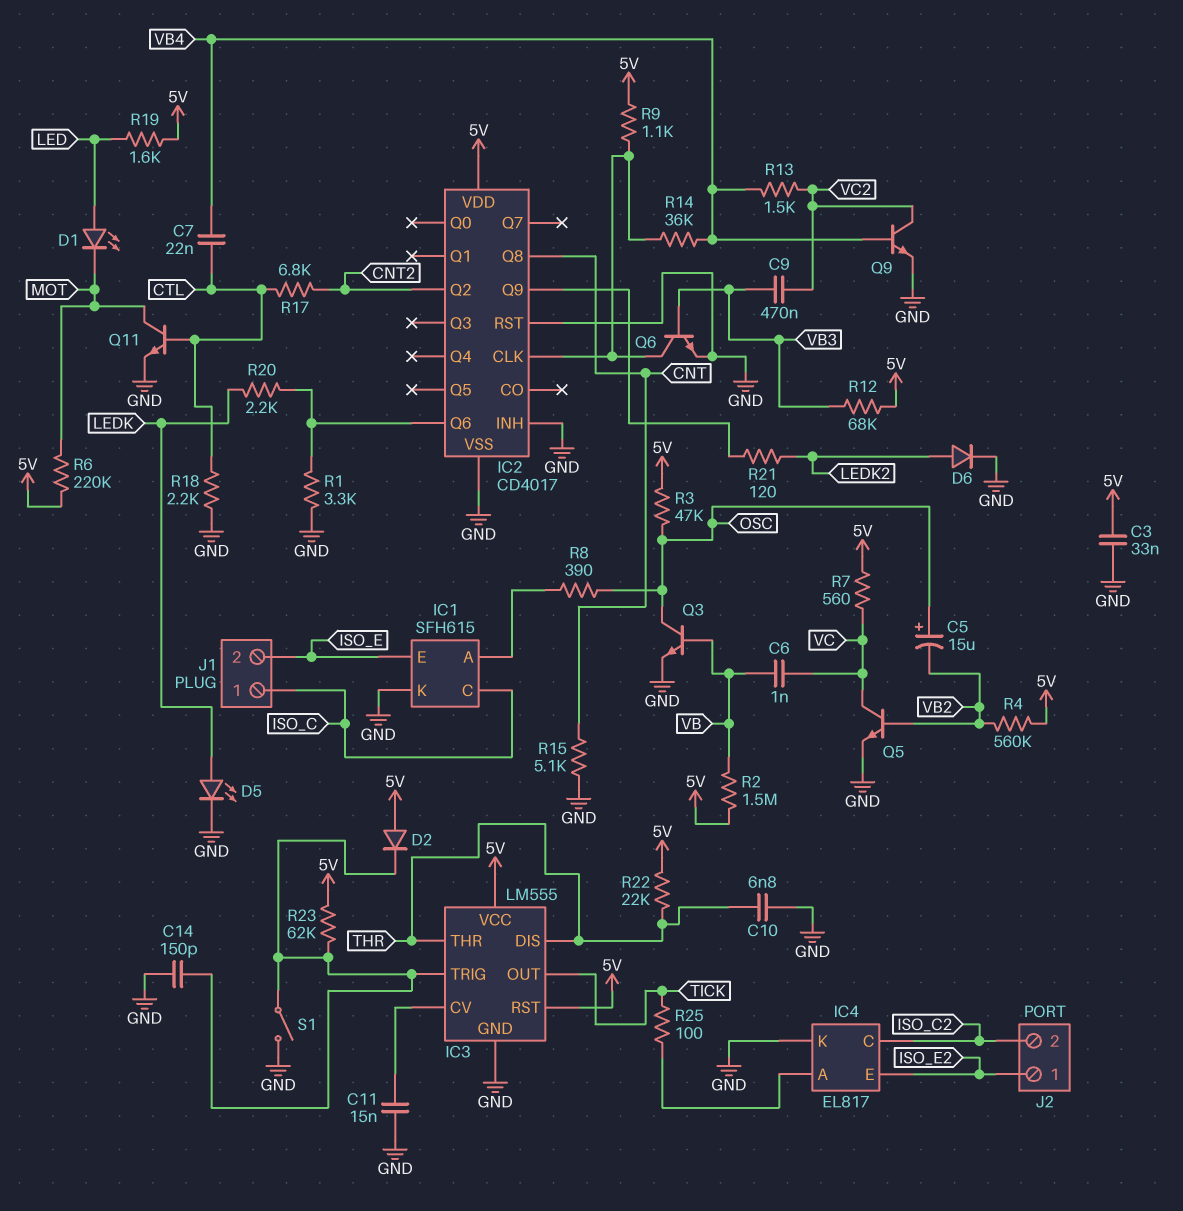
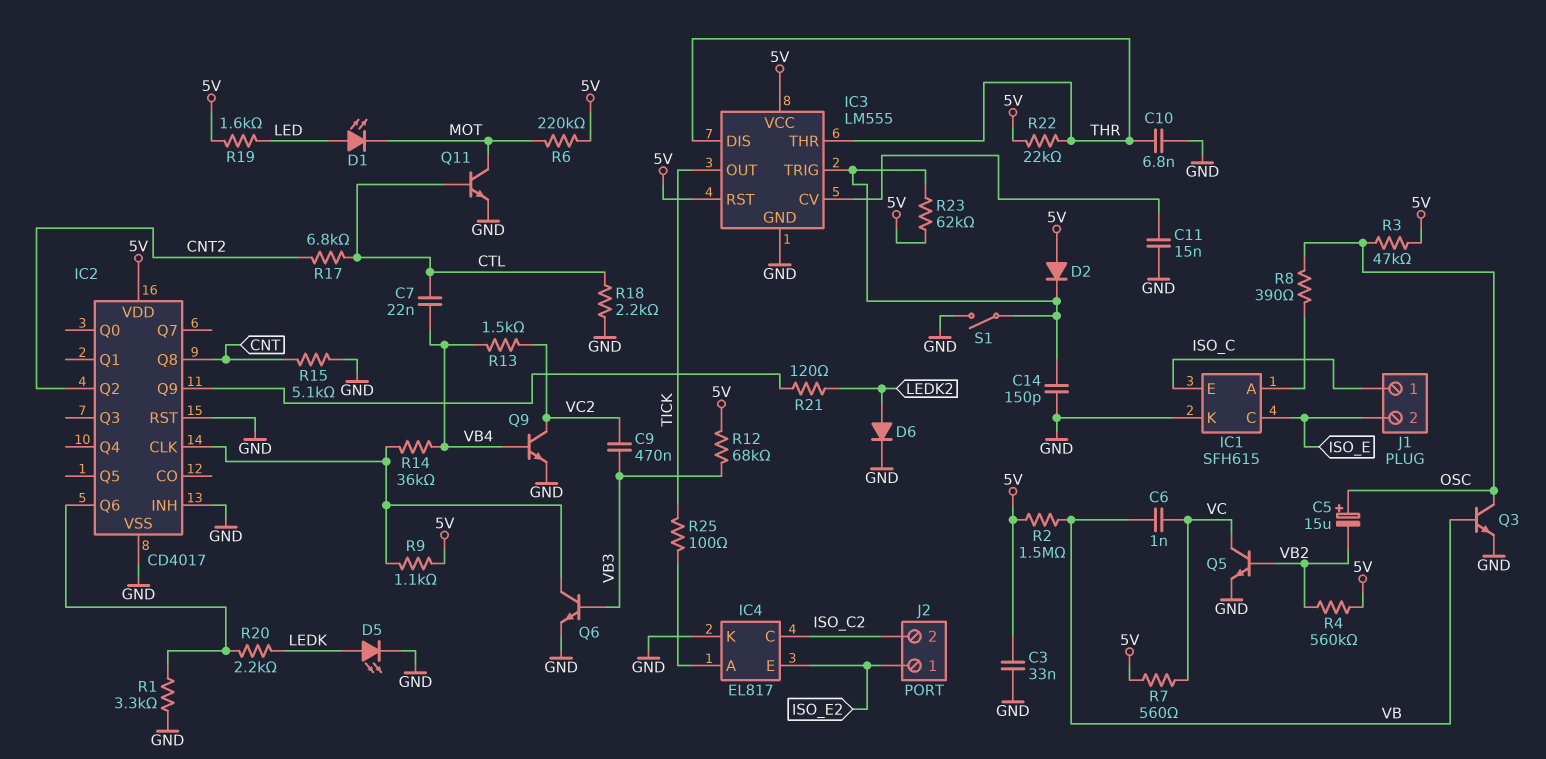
IC1 pin C: ISO_C -> ISO_E
IC1 pin E: ISO_E -> ISO_C

